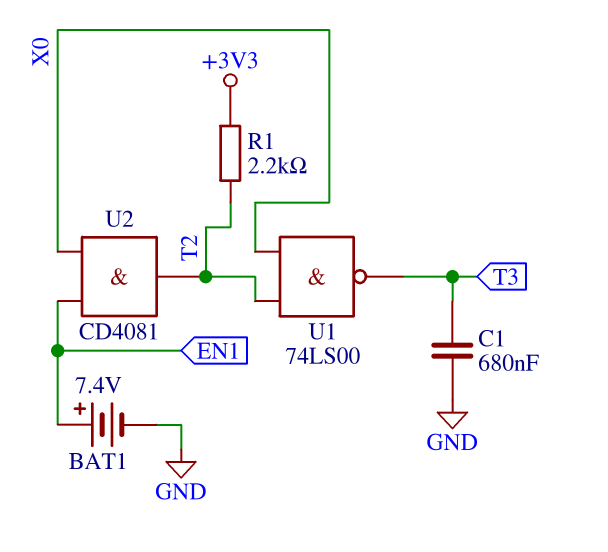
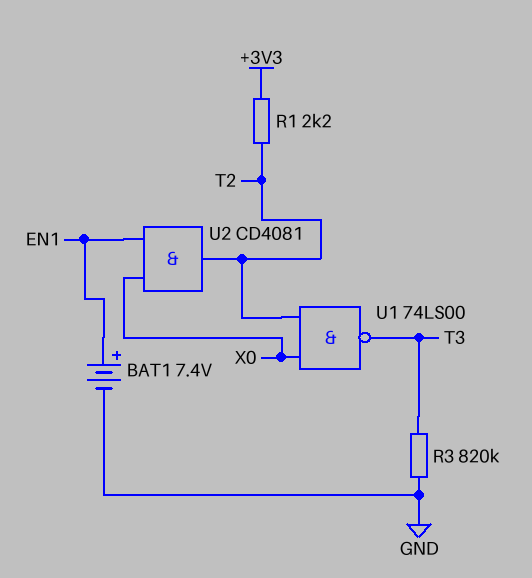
C1: 680nF (GND, T3) -> none
R3: none -> 820k (GND, T3)

